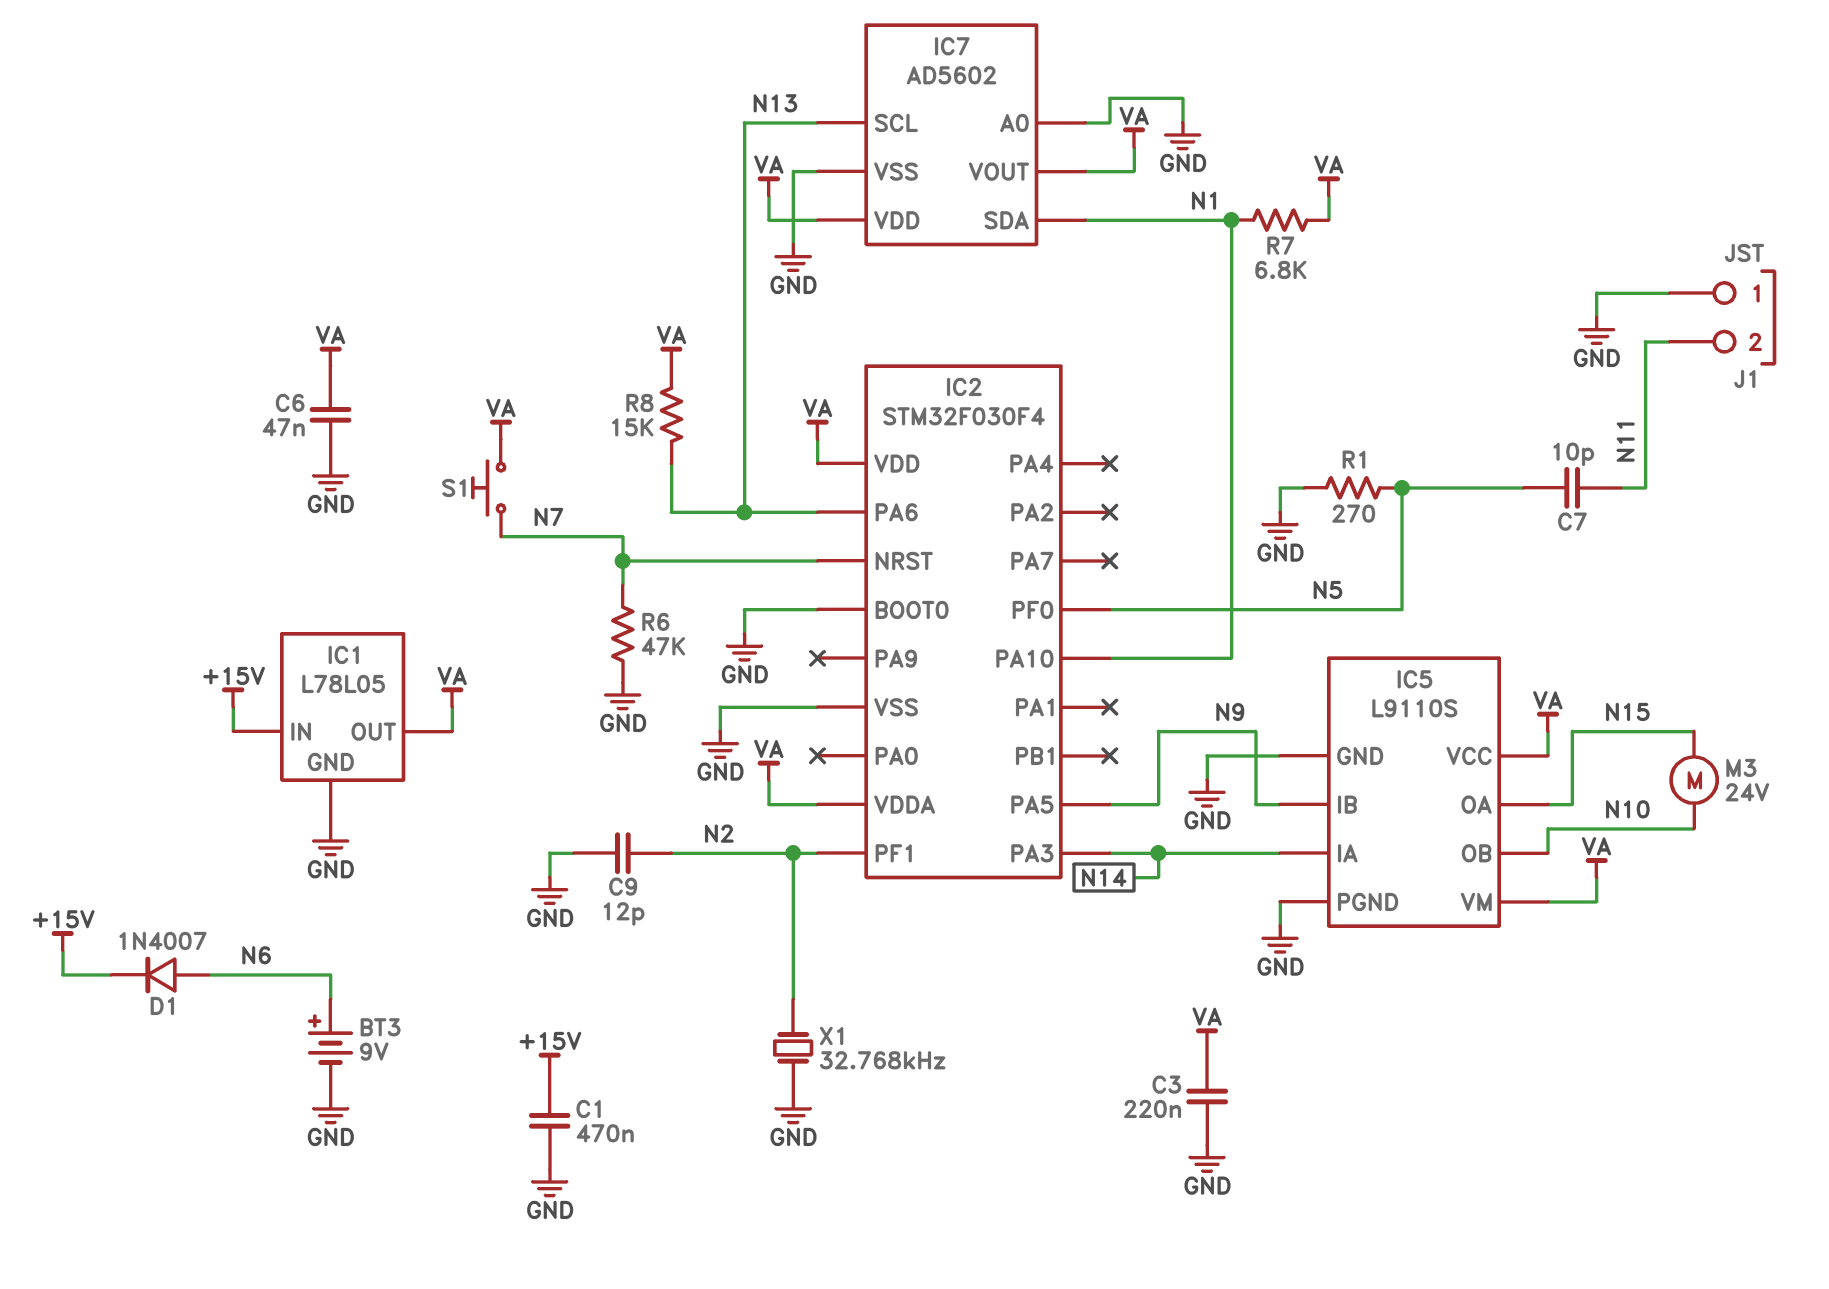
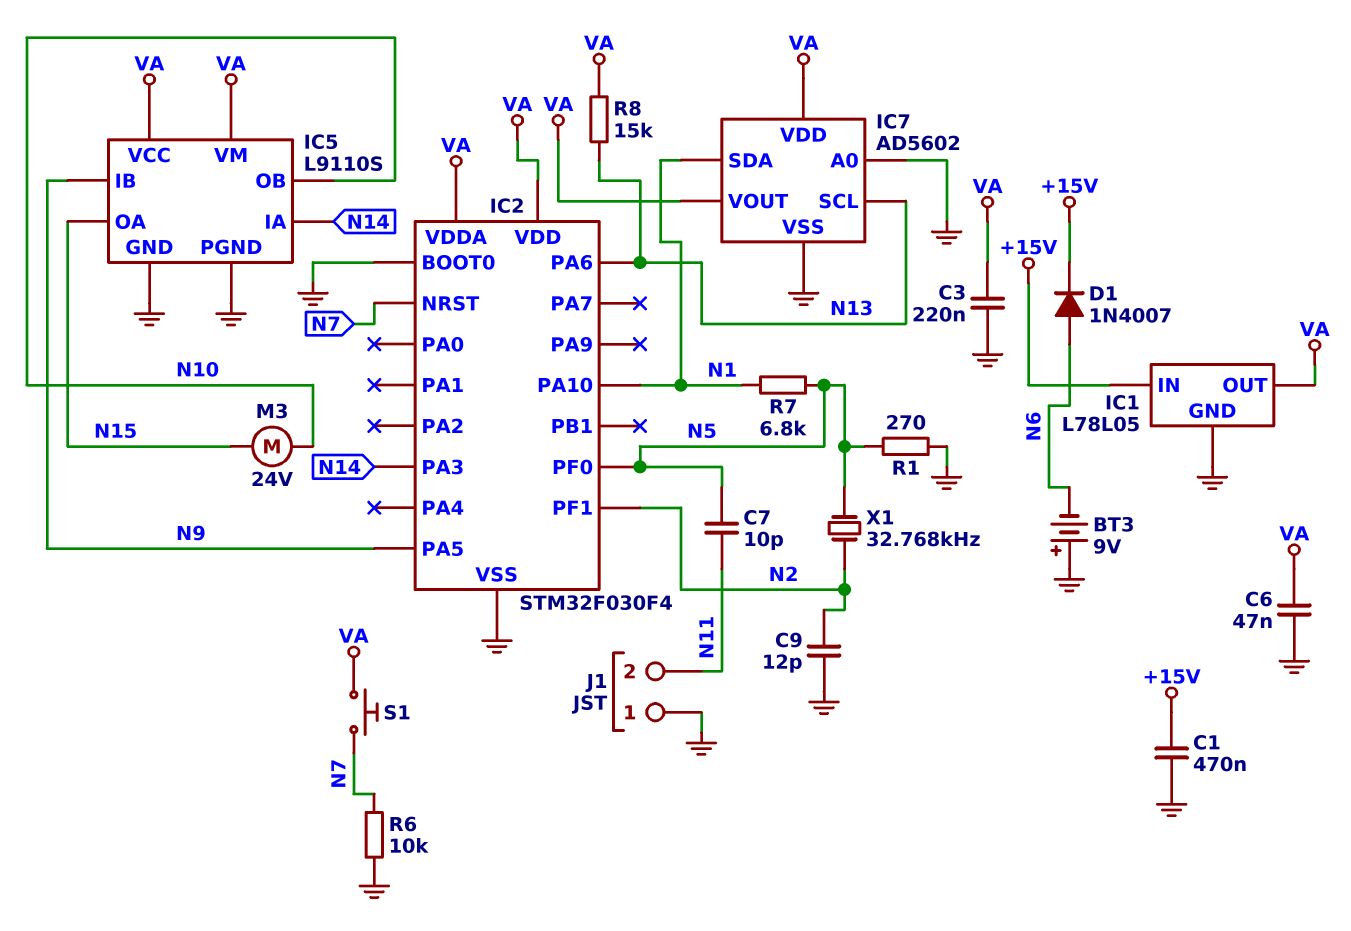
BT3: 9V (plus N6, minus GND) -> 9V (plus GND, minus N6)
R6: 47k (GND, N7) -> 10k (GND, N7)
R7: 6.8k (N1, VA) -> 6.8k (N1, N5)
X1: 32.768kHz (GND, N2) -> 32.768kHz (N2, N5)

